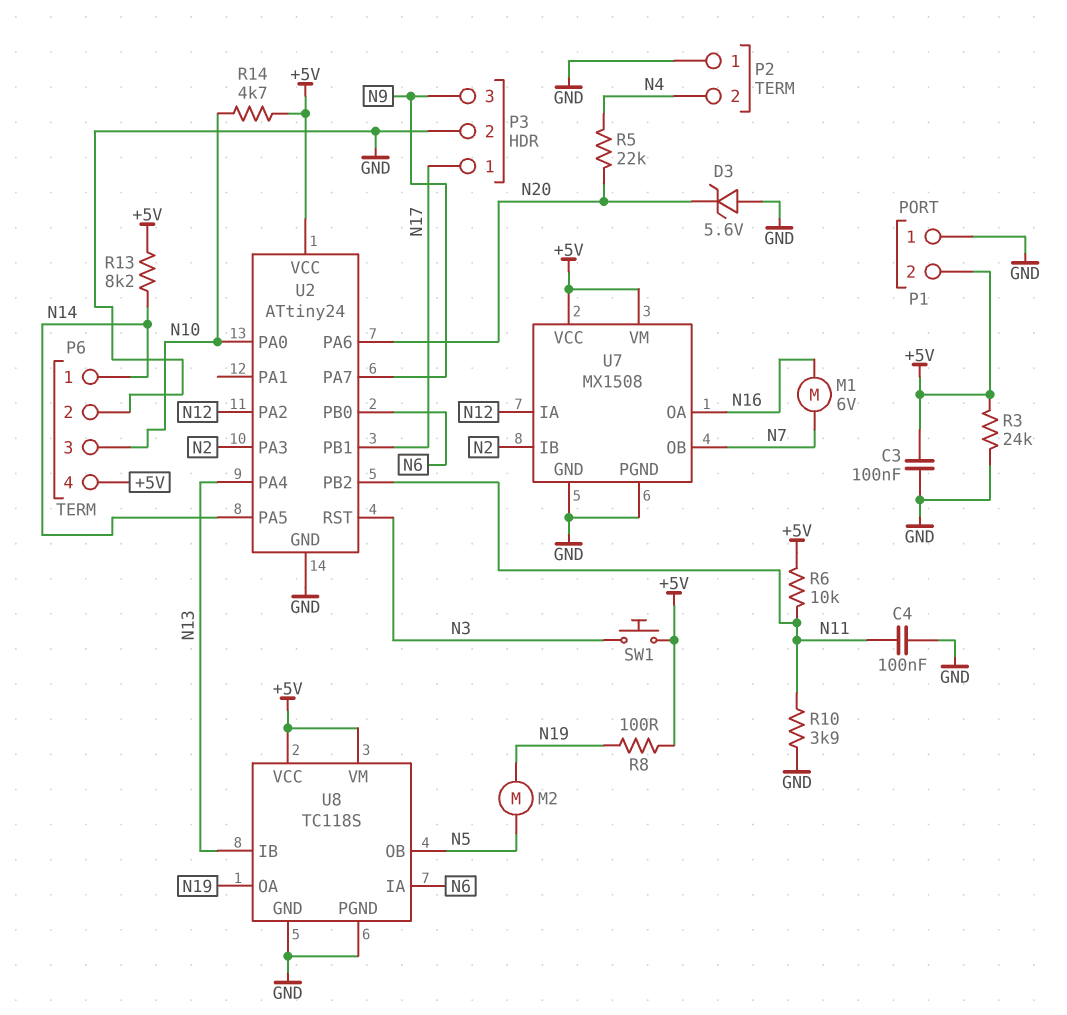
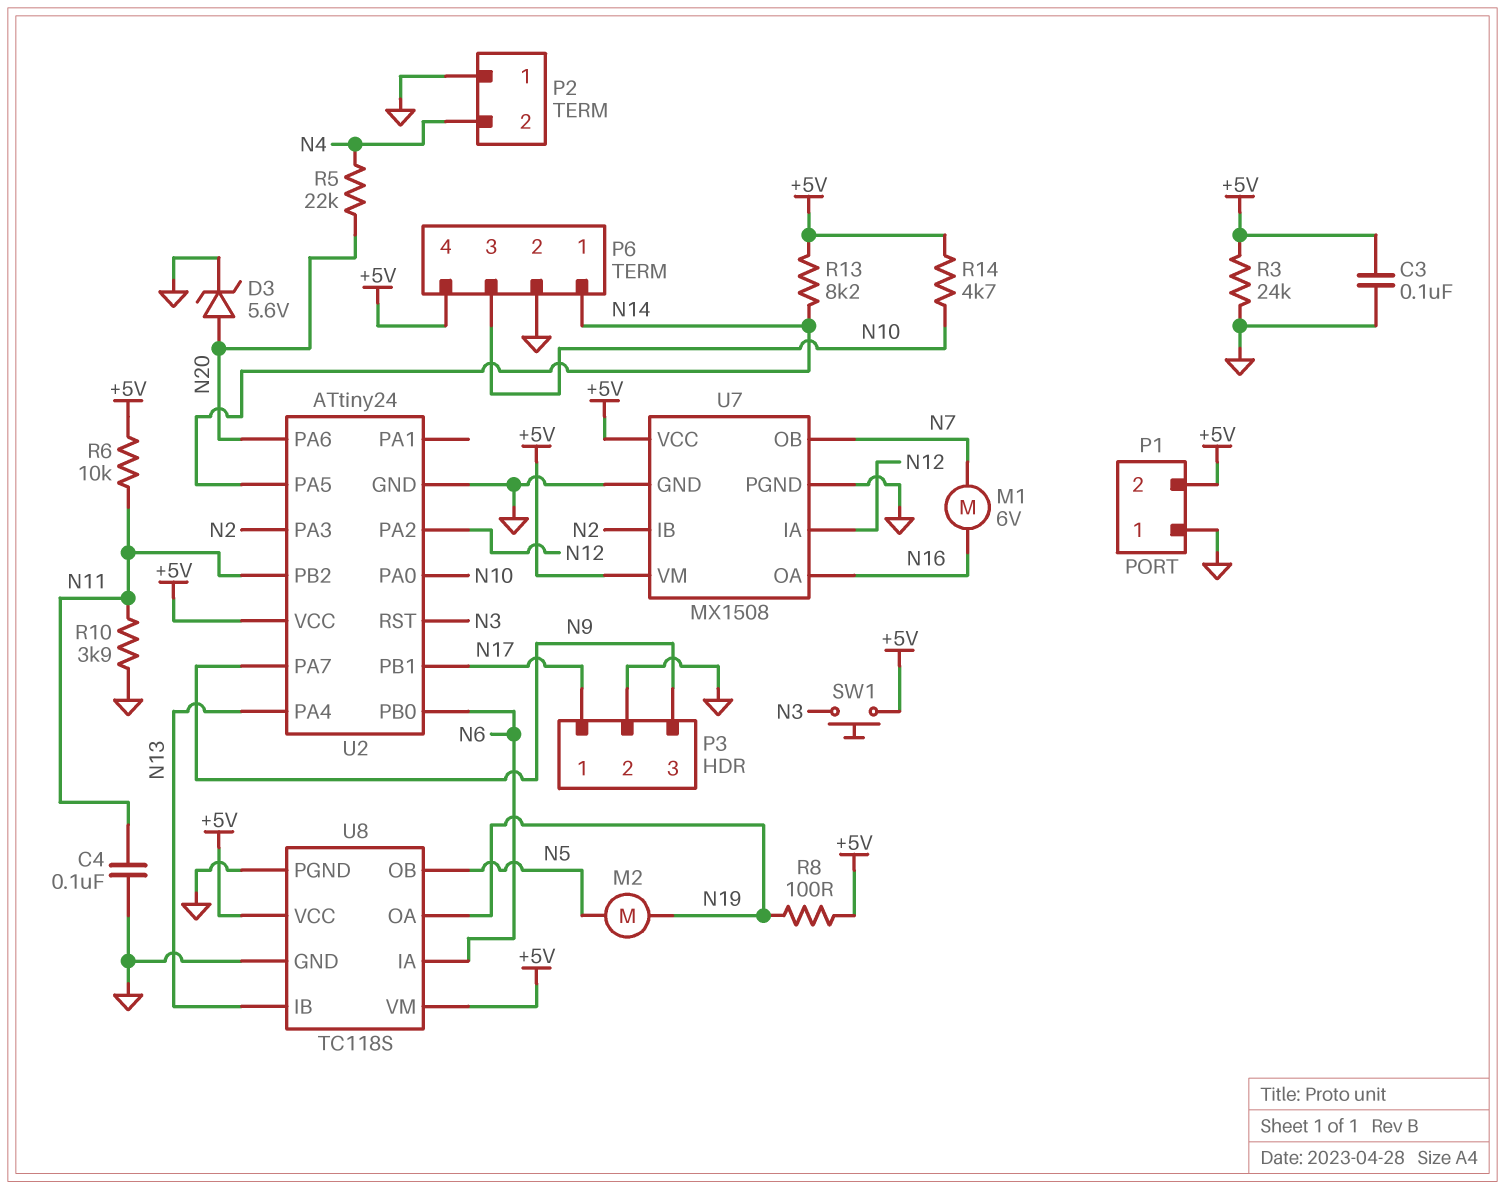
D3: zener 5.6V (A GND, K N20) -> zener 5.6V (A N20, K GND)

